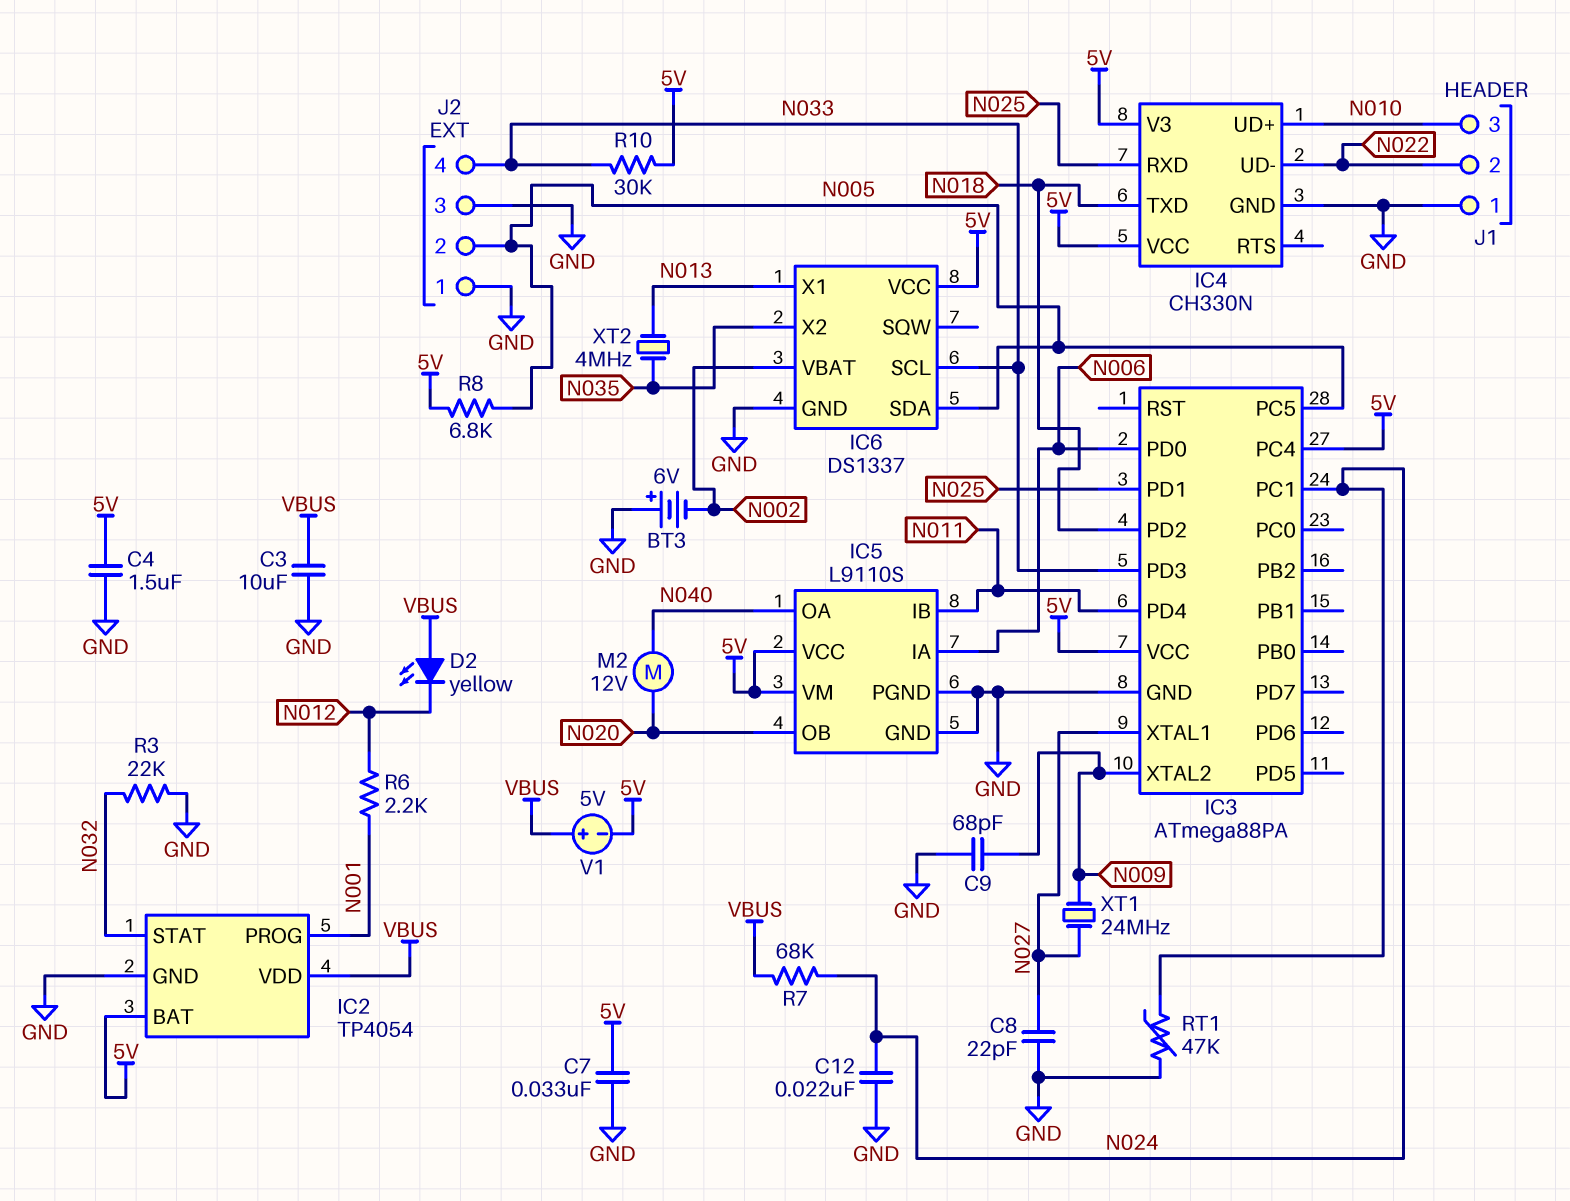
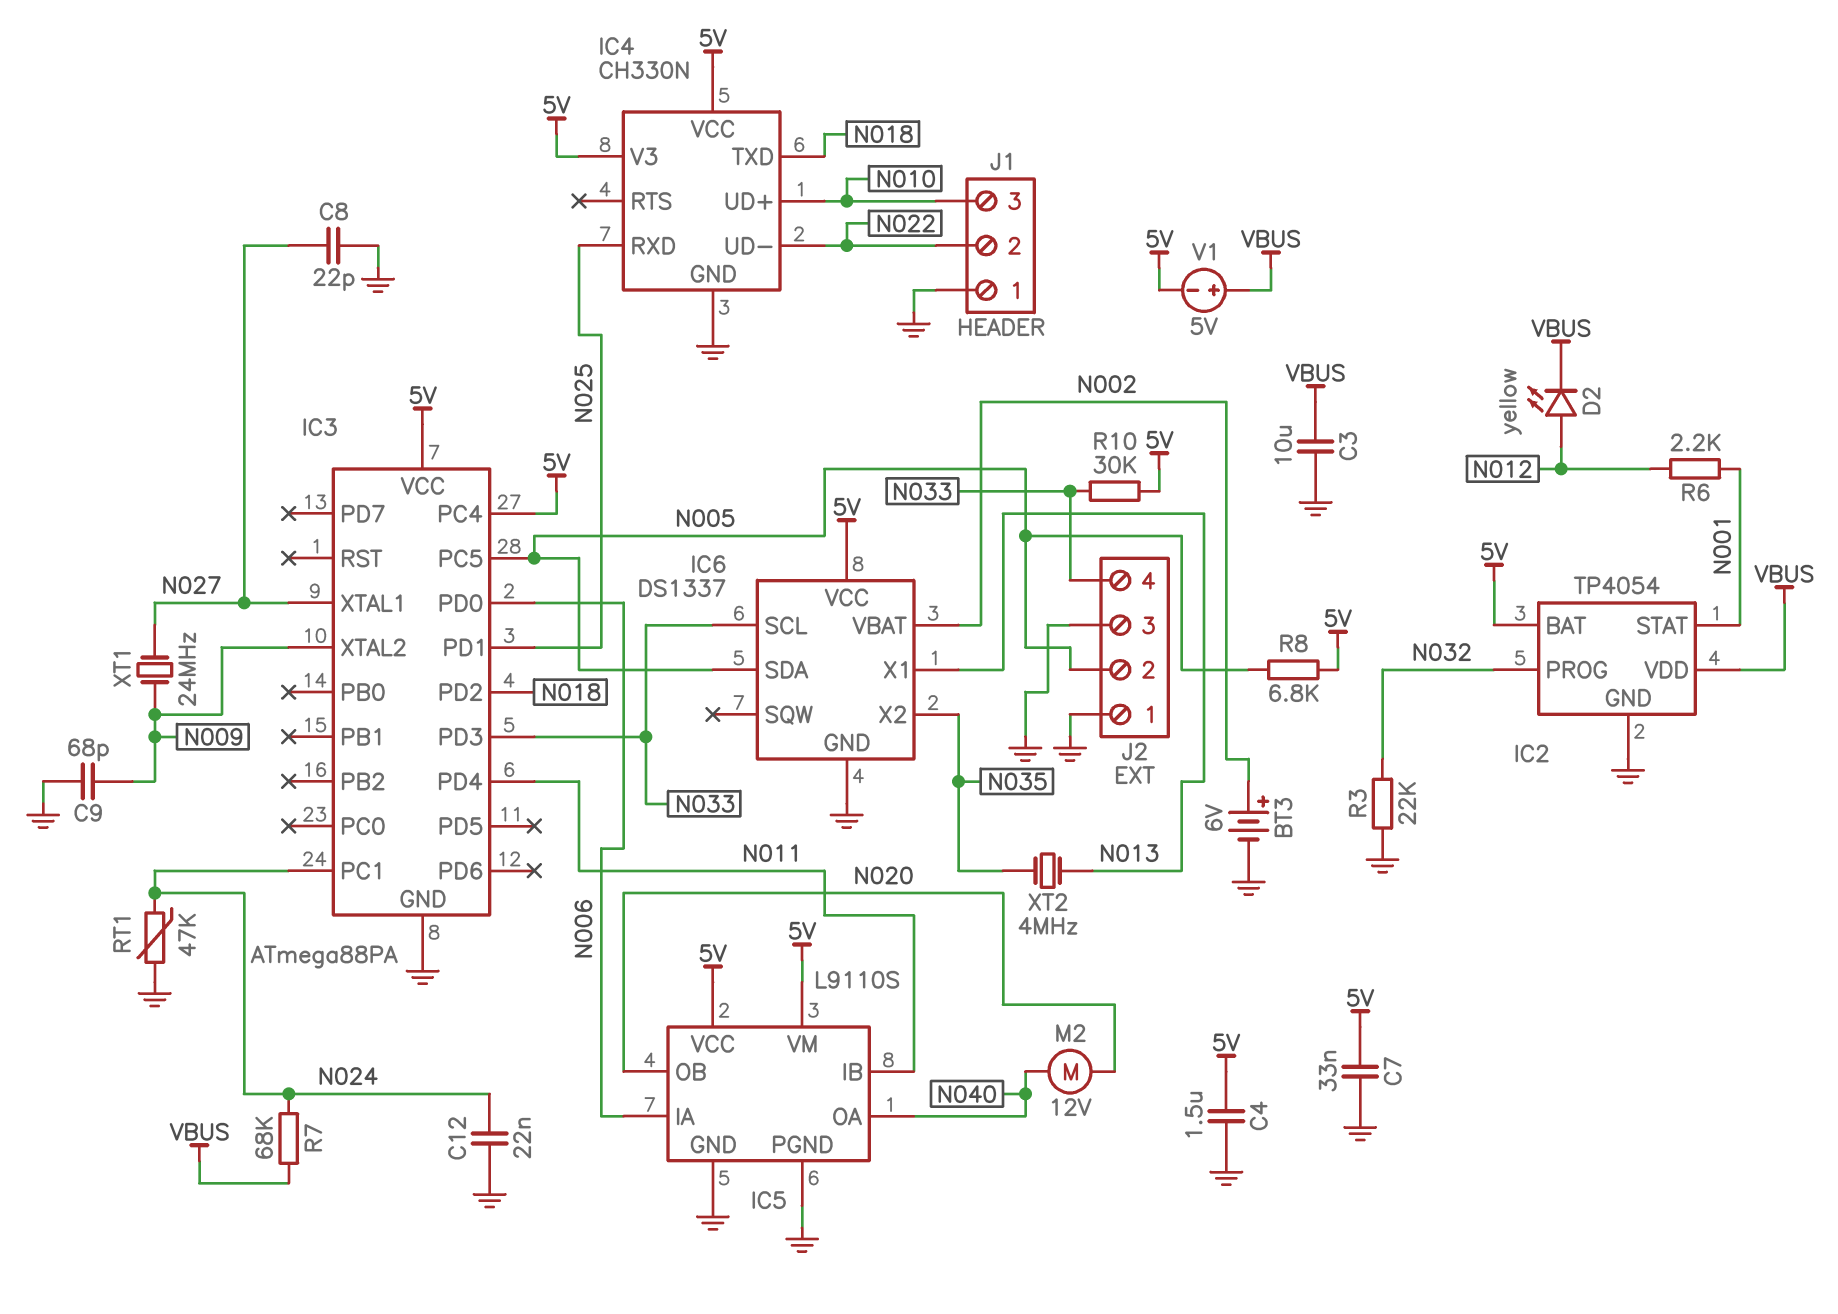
BT3: 6V (plus GND, minus N002) -> 6V (plus N002, minus GND)
D2: LED yellow (A VBUS, K N012) -> LED yellow (A N012, K VBUS)
IC2 pin PROG: N001 -> N032
IC2 pin STAT: N032 -> N001

